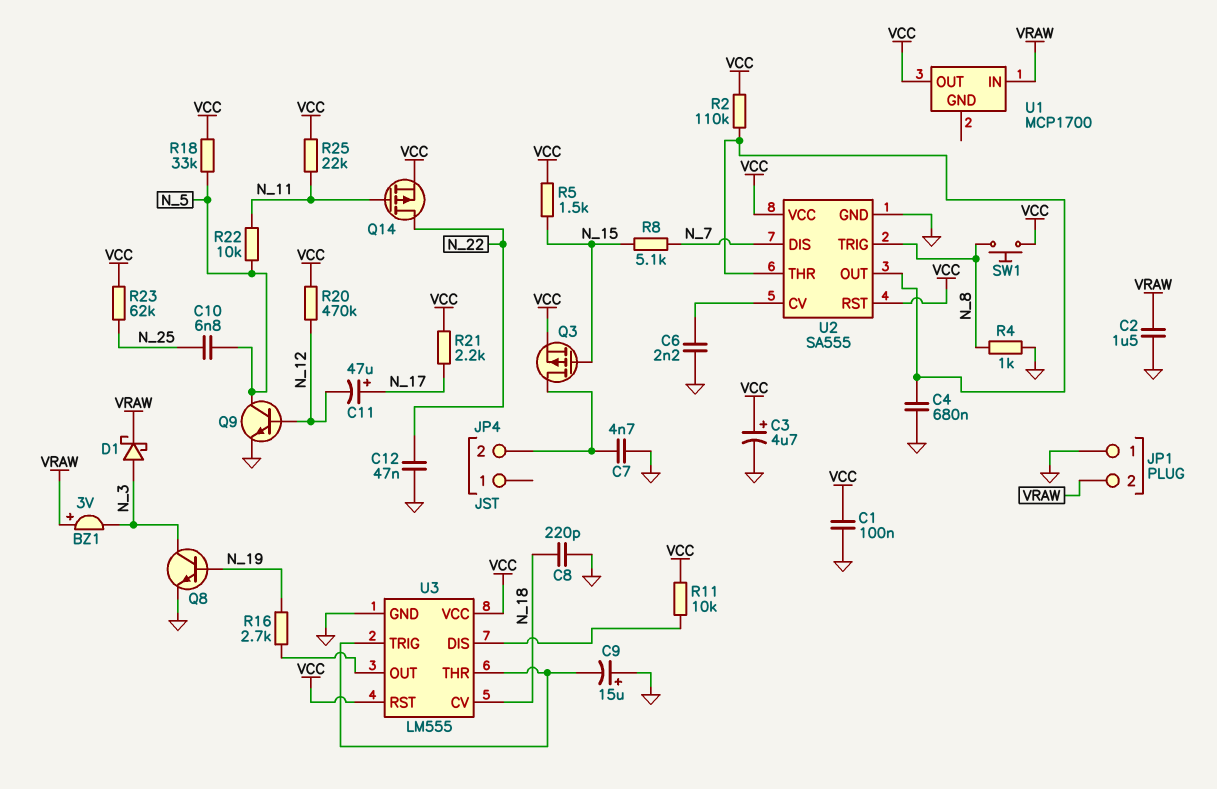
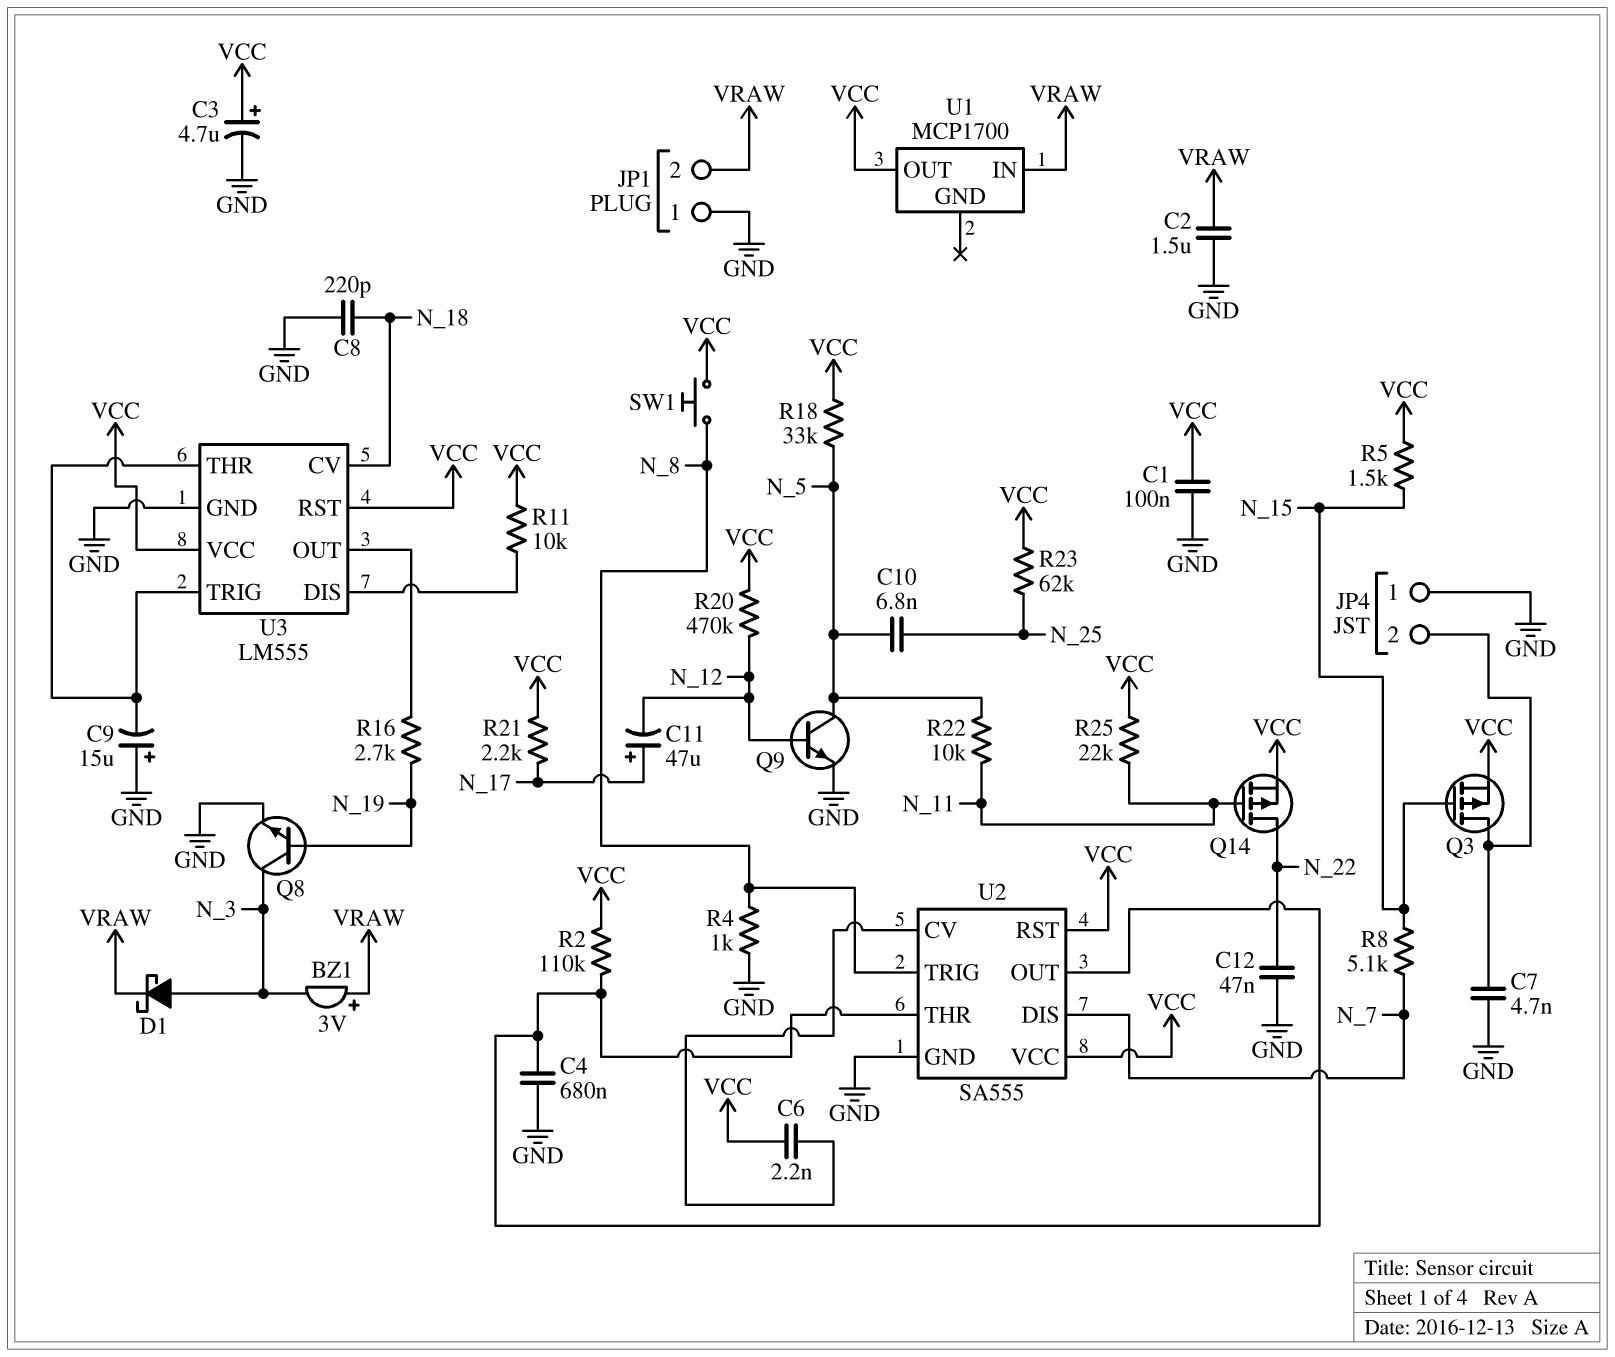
C6: 2.2nF (GND, U2/CV) -> 2.2nF (U2/CV, VCC)
JP4 pin 1: none -> GND

